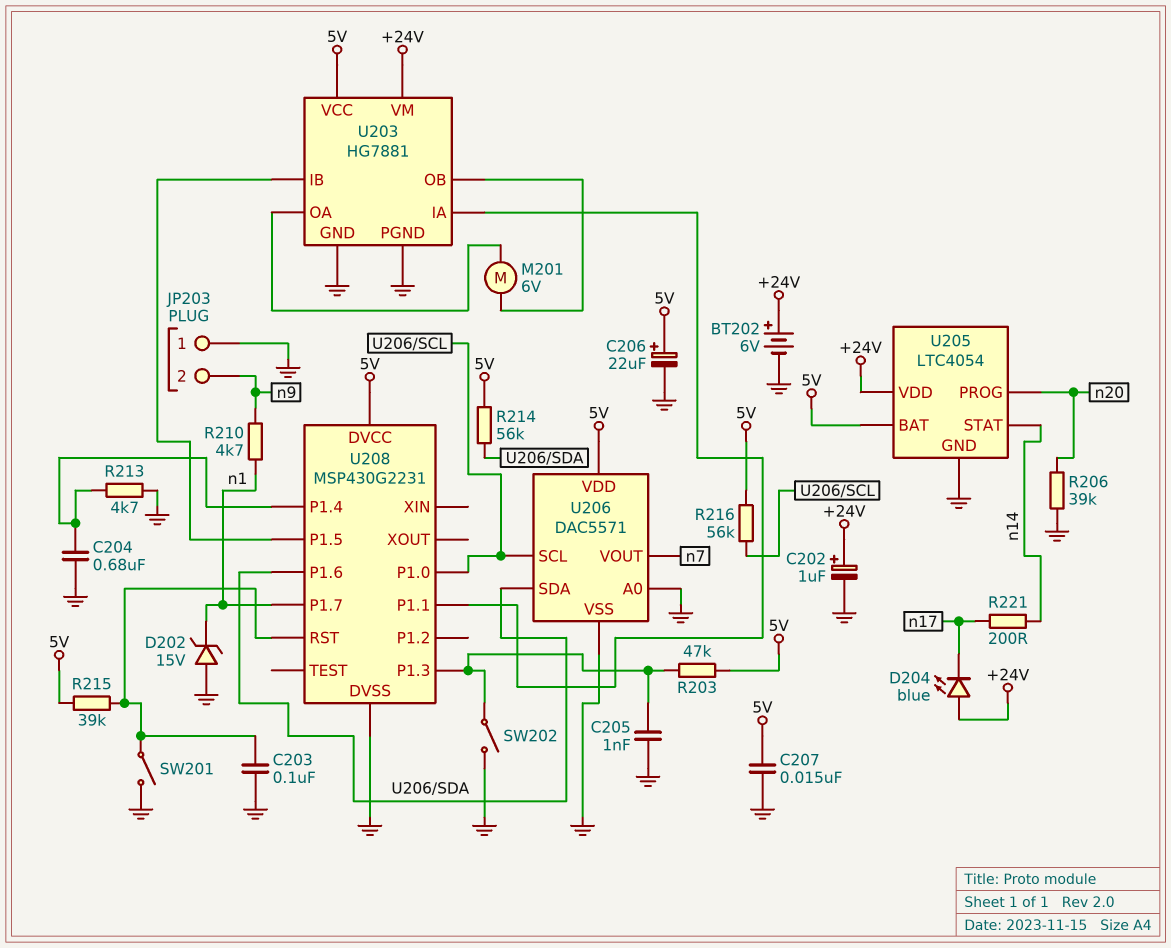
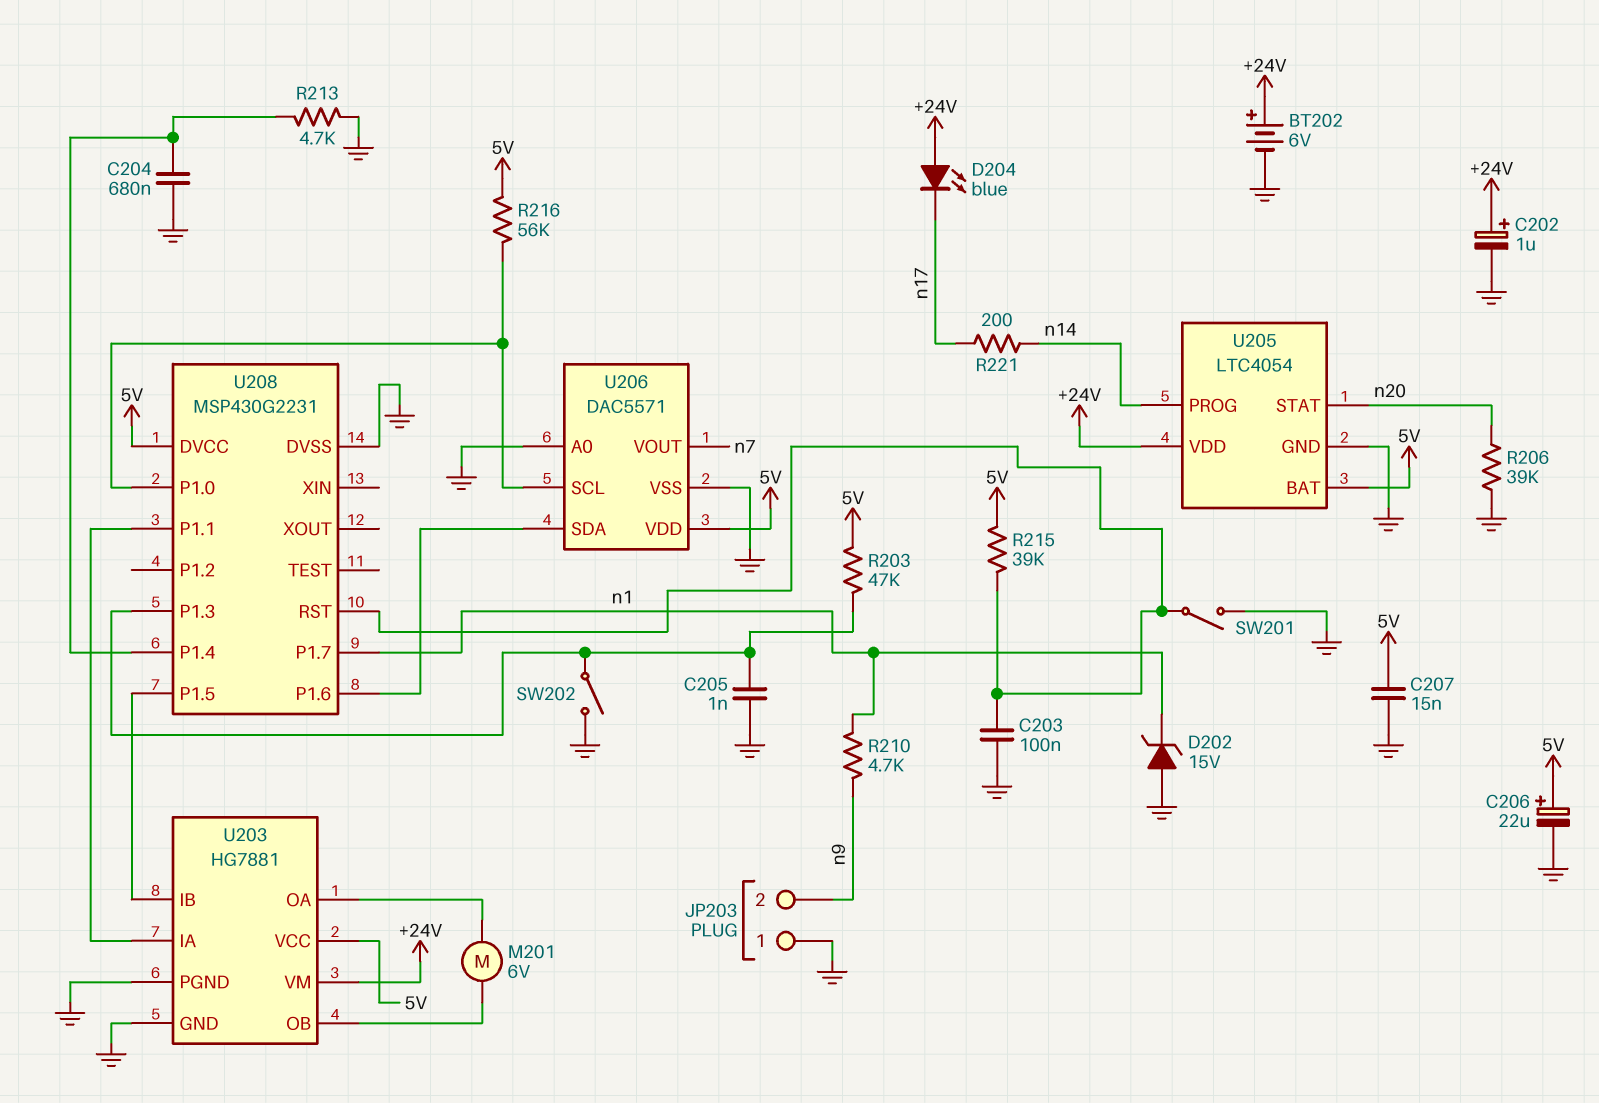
R214: 56k (5V, U206/SDA) -> none
U205 pin PROG: n20 -> n14
U205 pin STAT: n14 -> n20

